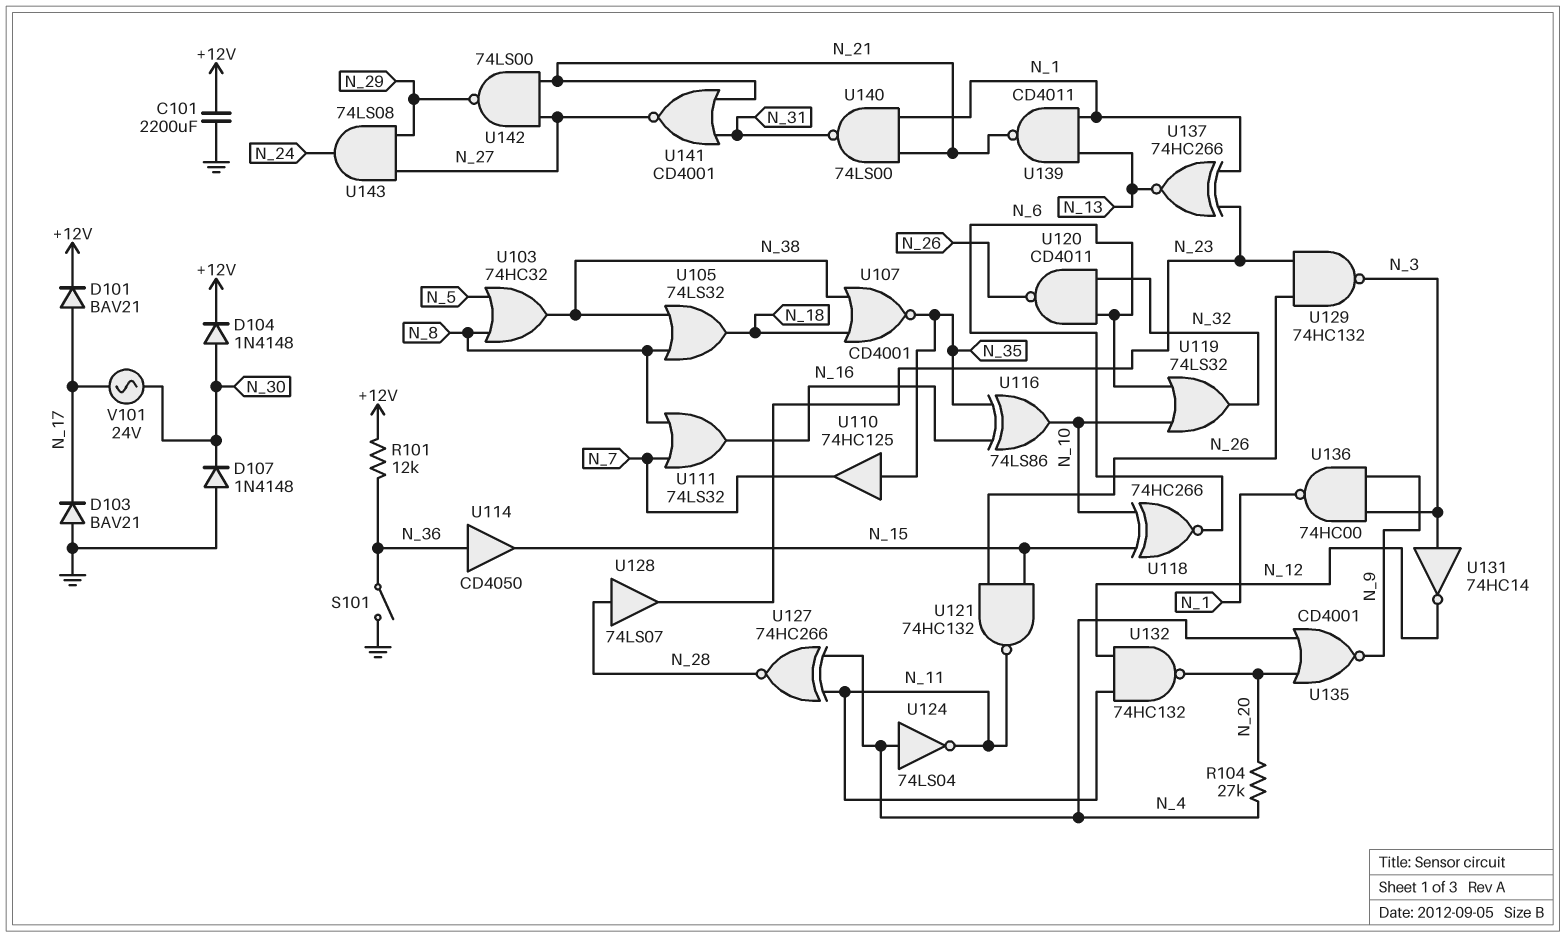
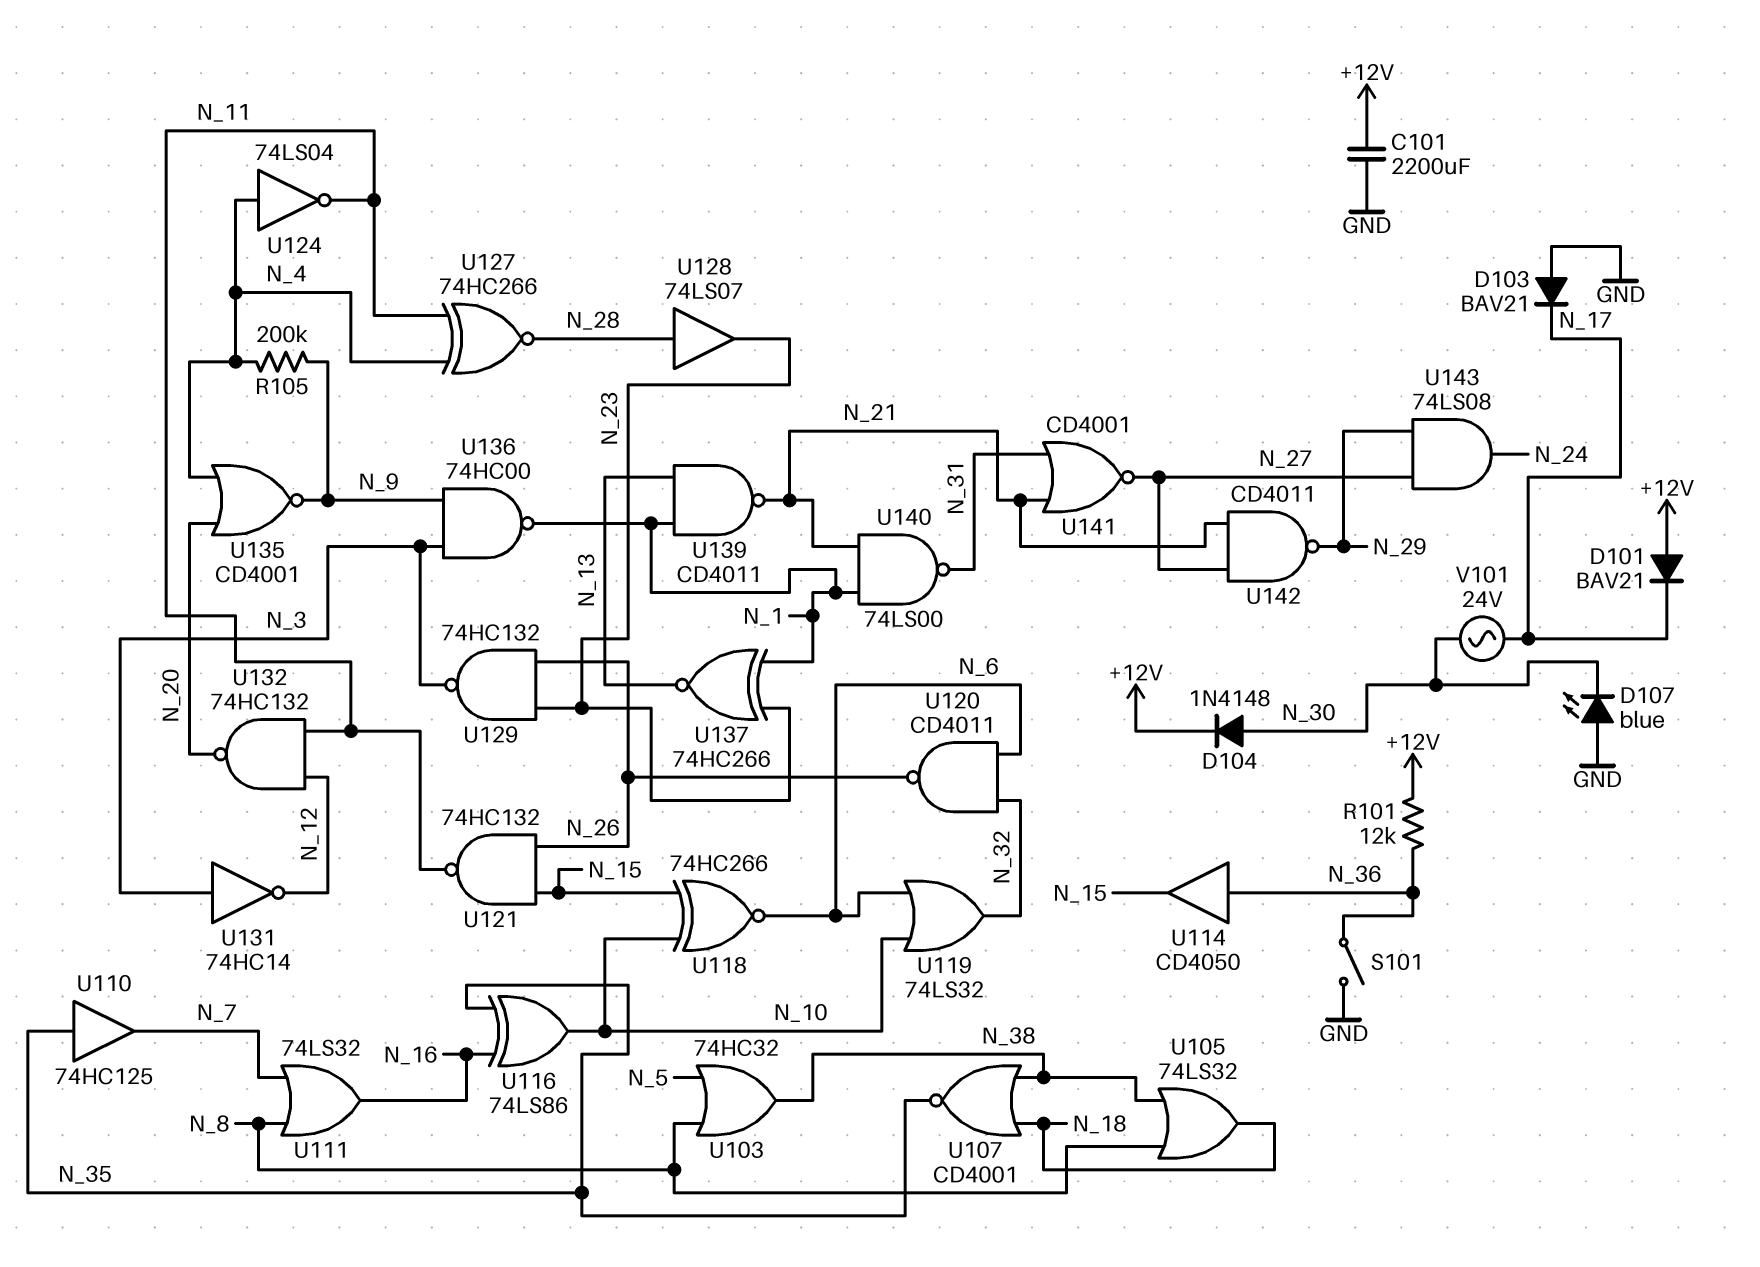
D101: diode BAV21 (A N_17, K +12V) -> diode BAV21 (A +12V, K N_17)
D107: diode 1N4148 (A GND, K N_30) -> LED blue (A GND, K N_30)
R104: 27k (N_4, N_20) -> none
R105: none -> 200k (N_4, N_9)
U142: NAND 74LS00 (in N_21, in N_27, out N_29) -> NAND CD4011 (in N_21, in N_27, out N_29)

